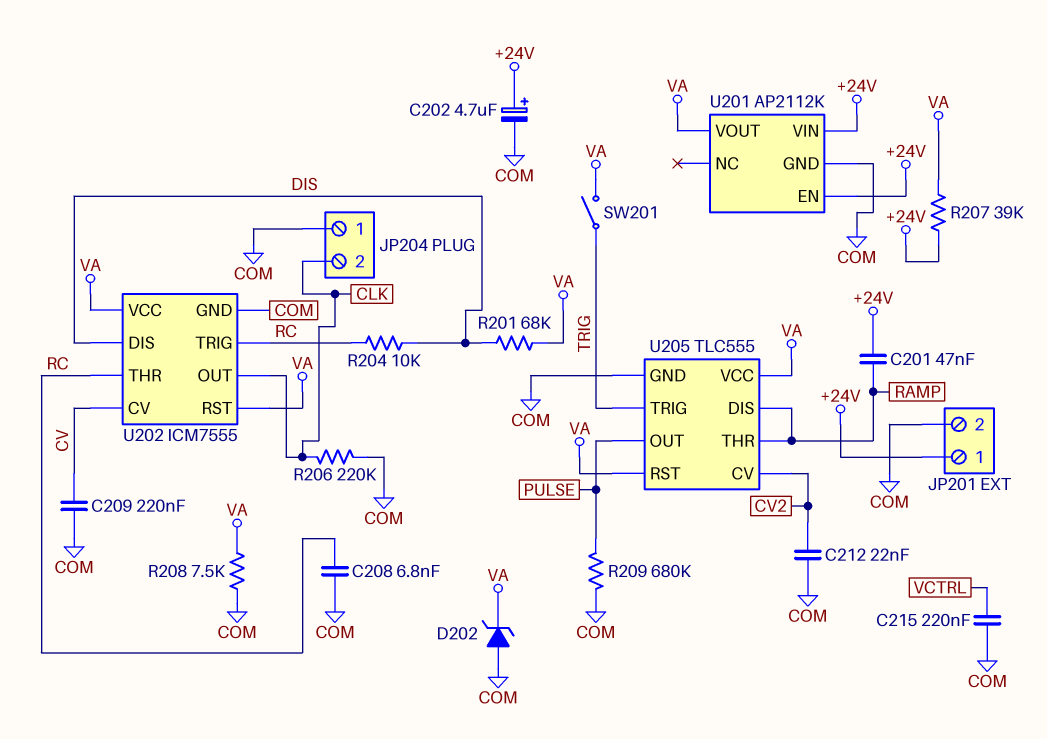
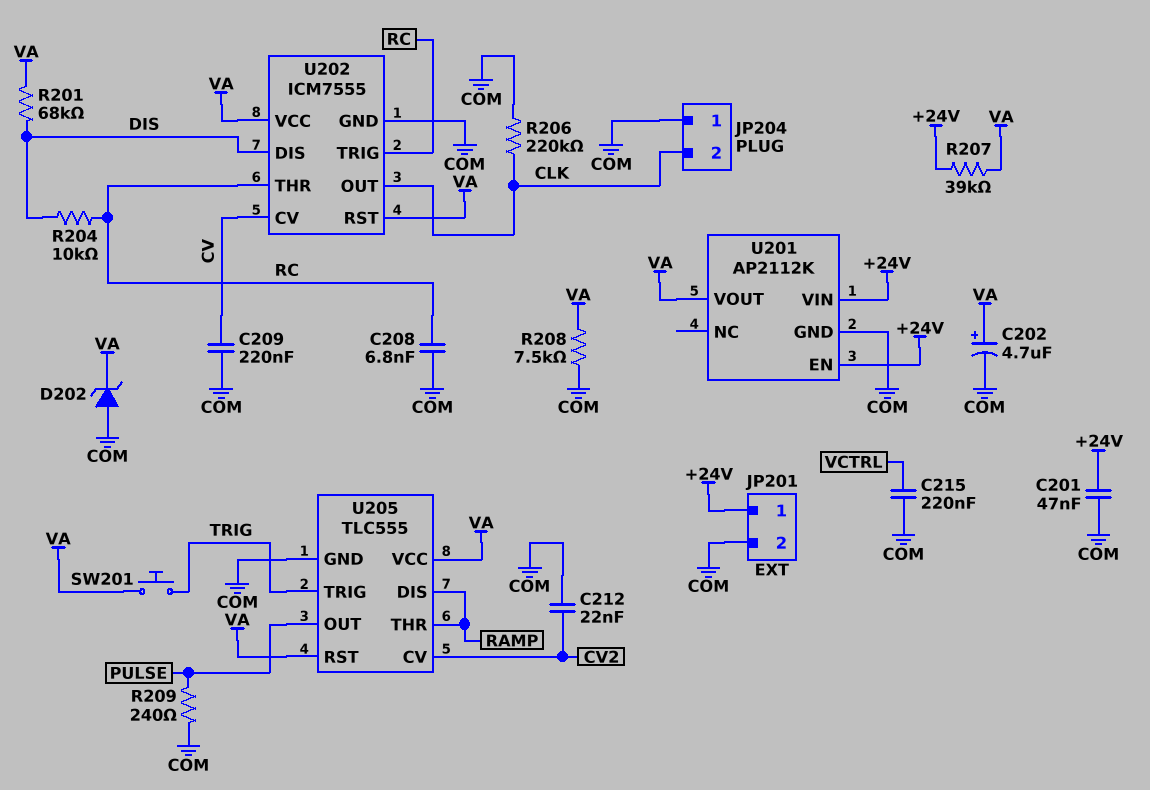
C201: 47nF (+24V, RAMP) -> 47nF (+24V, COM)
C202: 4.7uF (plus +24V, minus COM) -> 4.7uF (plus VA, minus COM)
R209: 680k (COM, PULSE) -> 240 (COM, PULSE)
SW201: switch (TRIG, VA) -> button (TRIG, VA)

